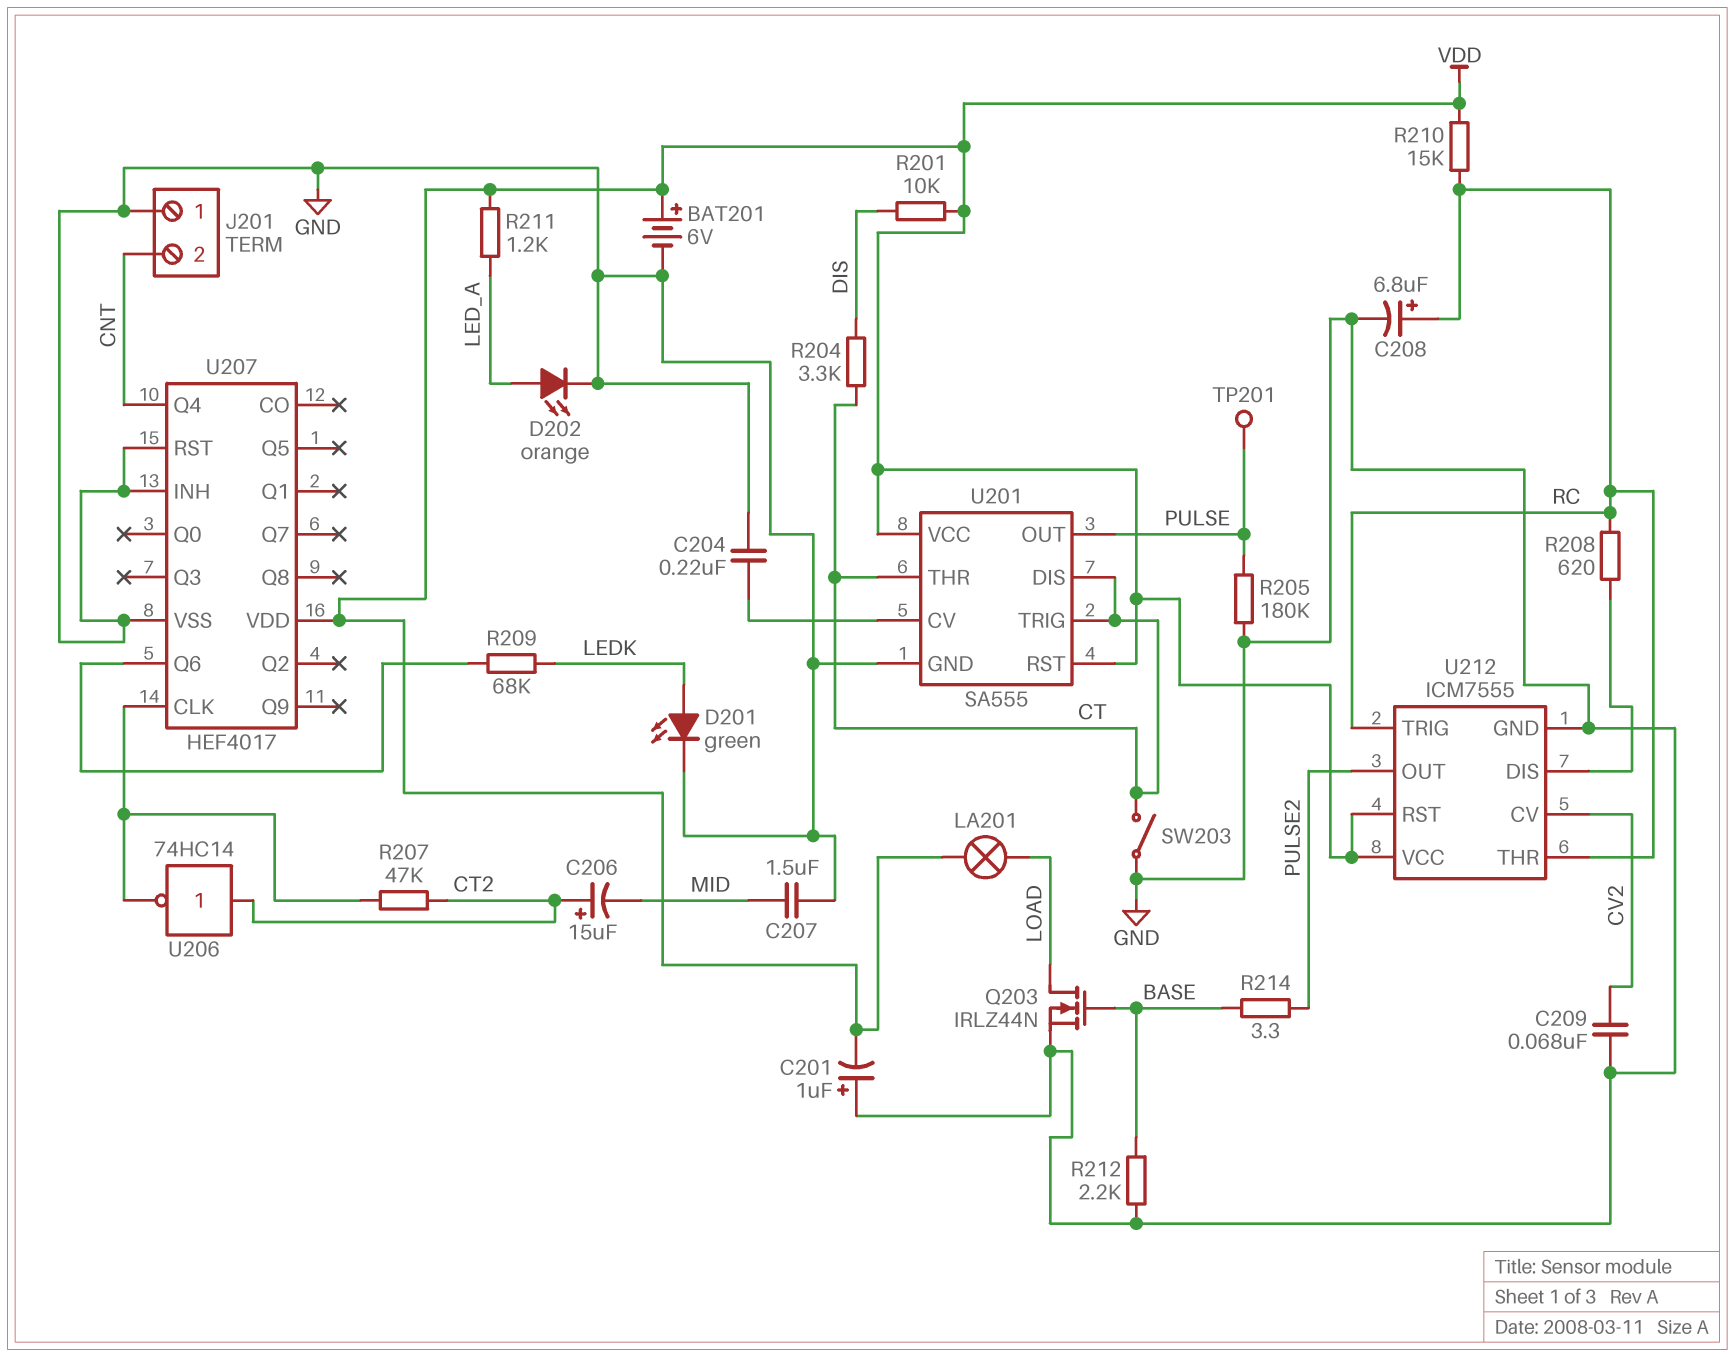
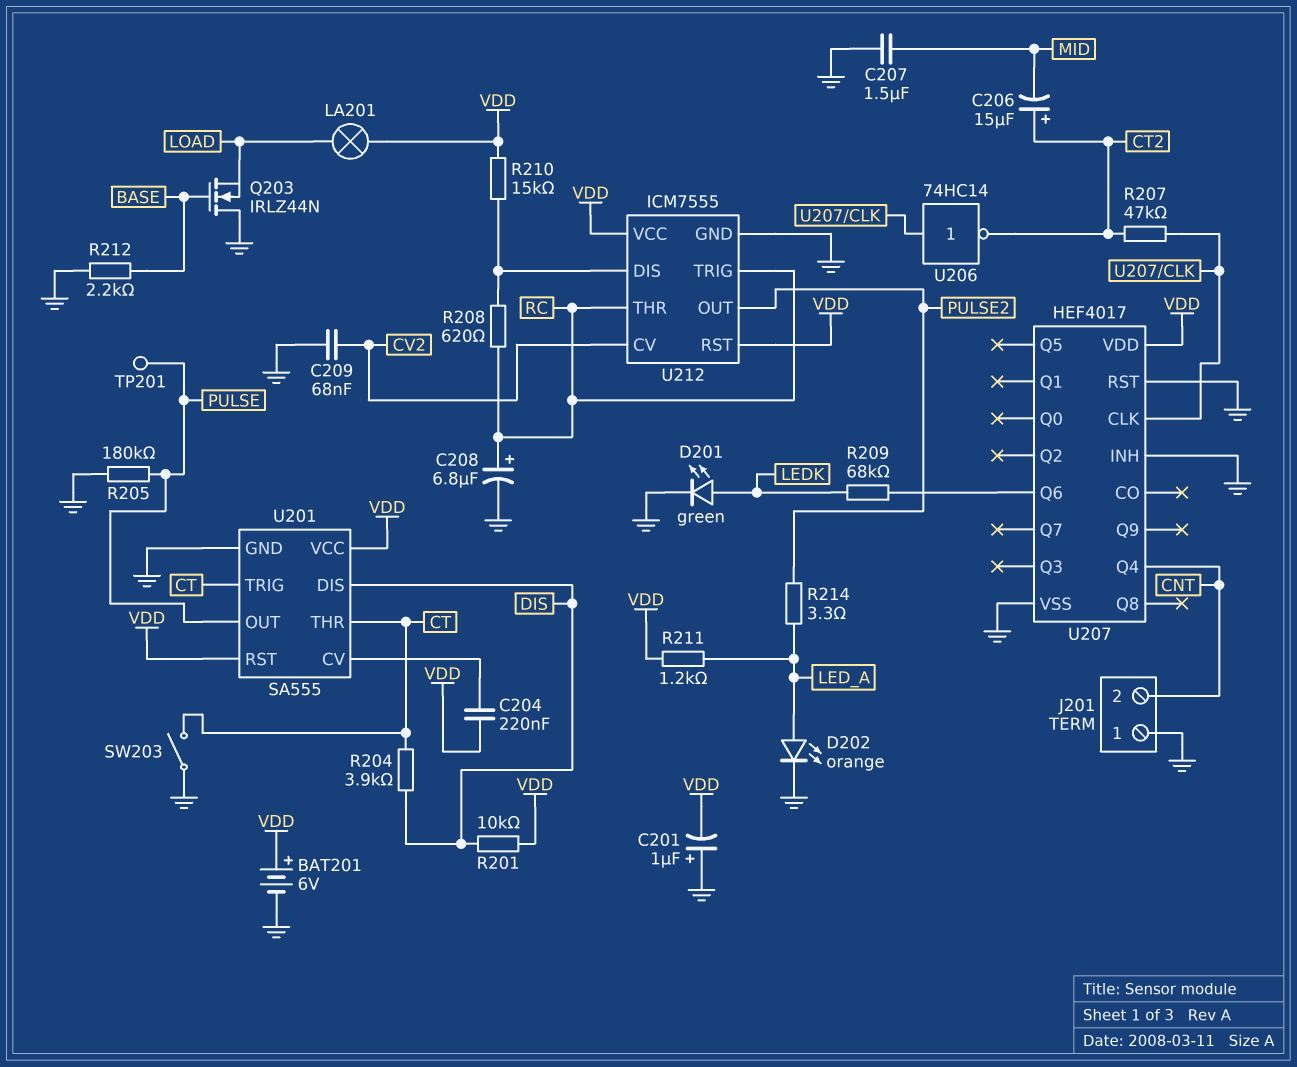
C204: 220nF (GND, U201/CV) -> 220nF (U201/CV, VDD)
Q203: NMOS IRLZ44N (G BASE, D LOAD, S GND) -> NMOS IRLZ44N (G BASE, D GND, S LOAD)
R204: 3.3k (CT, DIS) -> 3.9k (CT, DIS)
R210: 15k (RC, VDD) -> 15k (U212/DIS, VDD)
R214: 3.3 (BASE, PULSE2) -> 3.3 (LED_A, PULSE2)
U201 pin DIS: CT -> DIS
U206: NOT 74HC14 (in CT2, out U207/CLK) -> NOT 74HC14 (in U207/CLK, out CT2)

